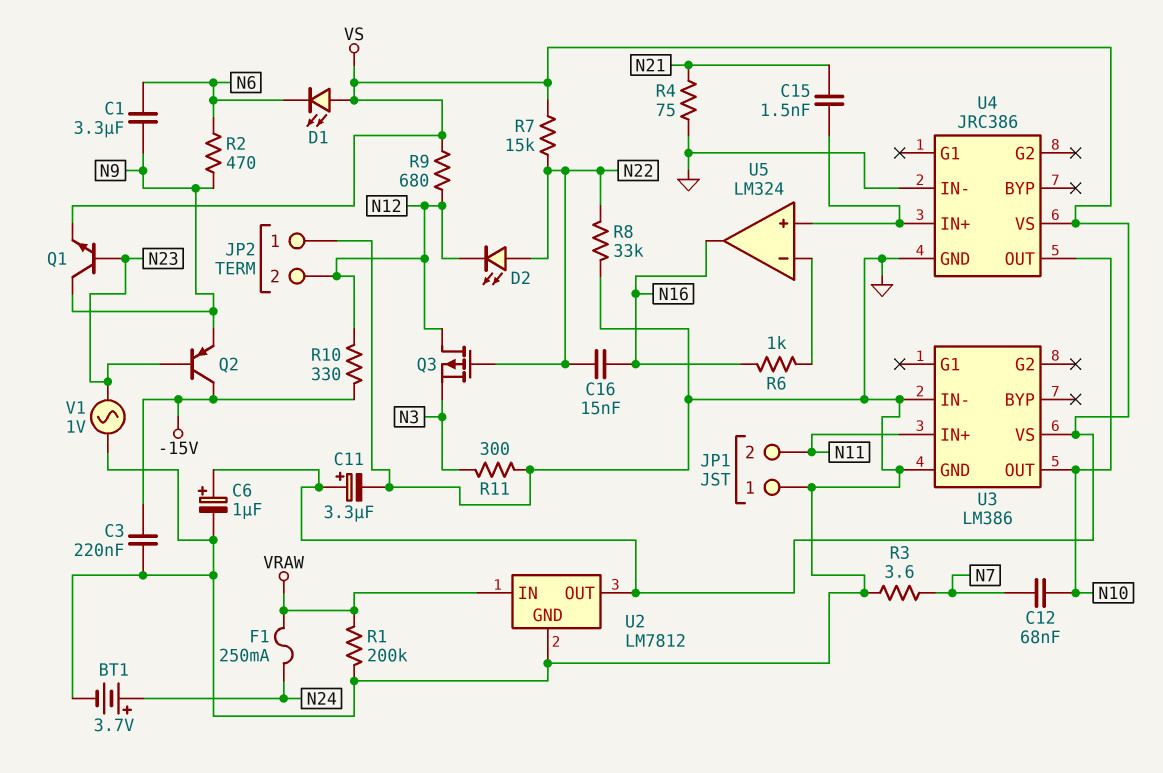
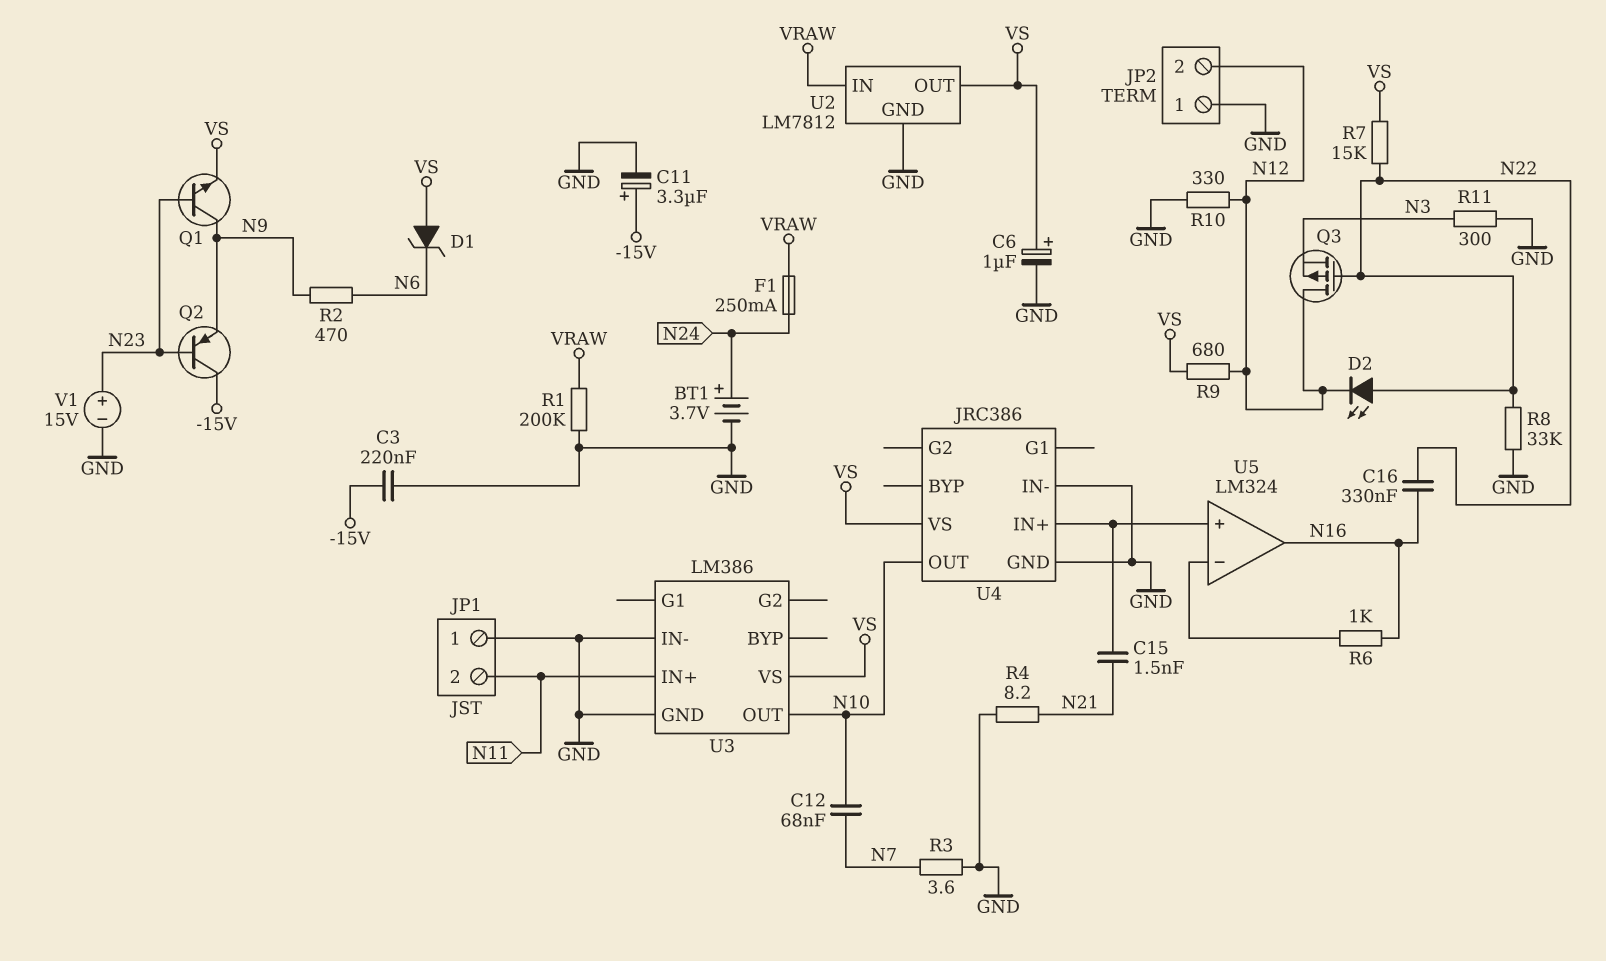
C1: 3.3uF (N6, N9) -> none
C11: 3.3uF (plus VS, minus GND) -> 3.3uF (plus -15V, minus GND)
C16: 15nF (N16, N22) -> 330nF (N16, N22)
D1: LED (A VS, K N6) -> zener (A VS, K N6)
R4: 75 (GND, N21) -> 8.2 (GND, N21)
R10: 330 (-15V, N12) -> 330 (GND, N12)
V1: AC 1V (GND, N23) -> 15V (plus N23, minus GND)

